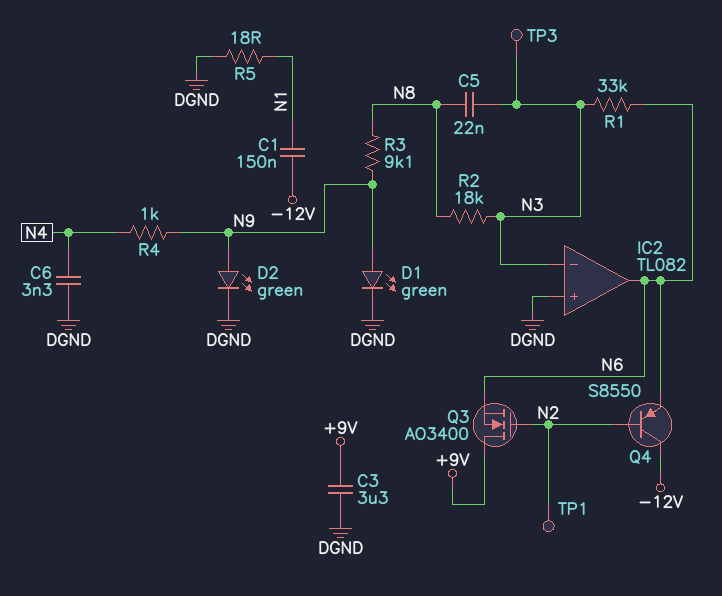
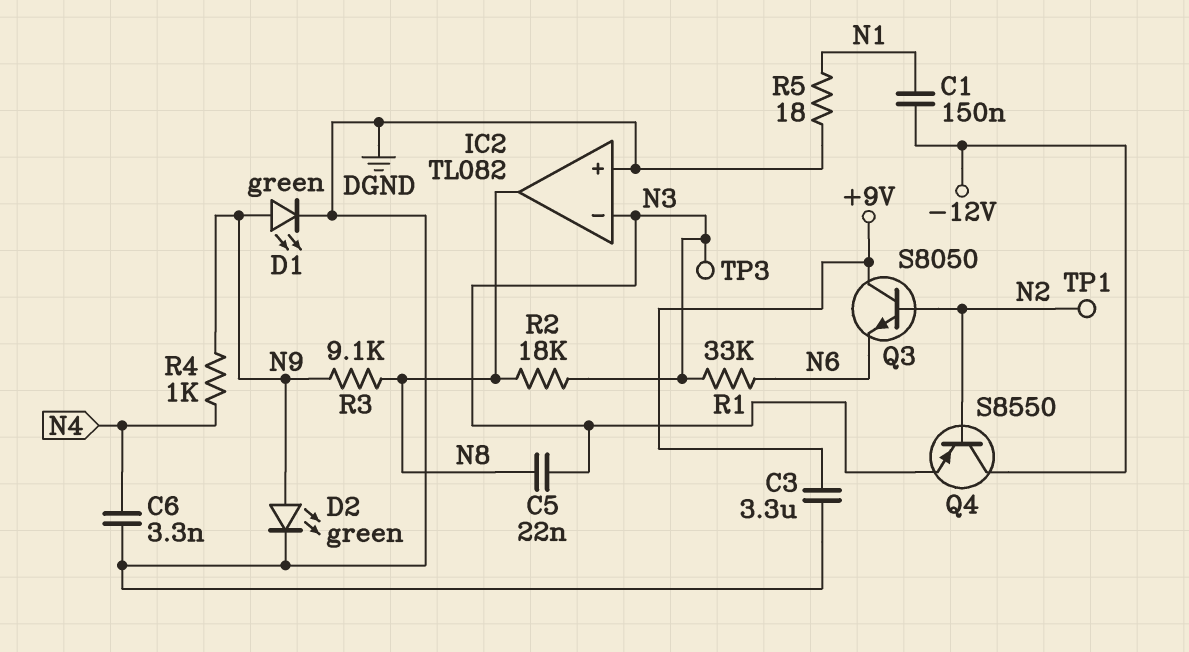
IC2 pin out: N6 -> N8
Q3: NMOS AO3400 (G N2, D +9V, S N6) -> NPN S8050 (B N2, C +9V, E N6)
Q4: PNP S8550 (B N2, C -12V, E N6) -> PNP S8550 (B N2, C -12V, E N3)

